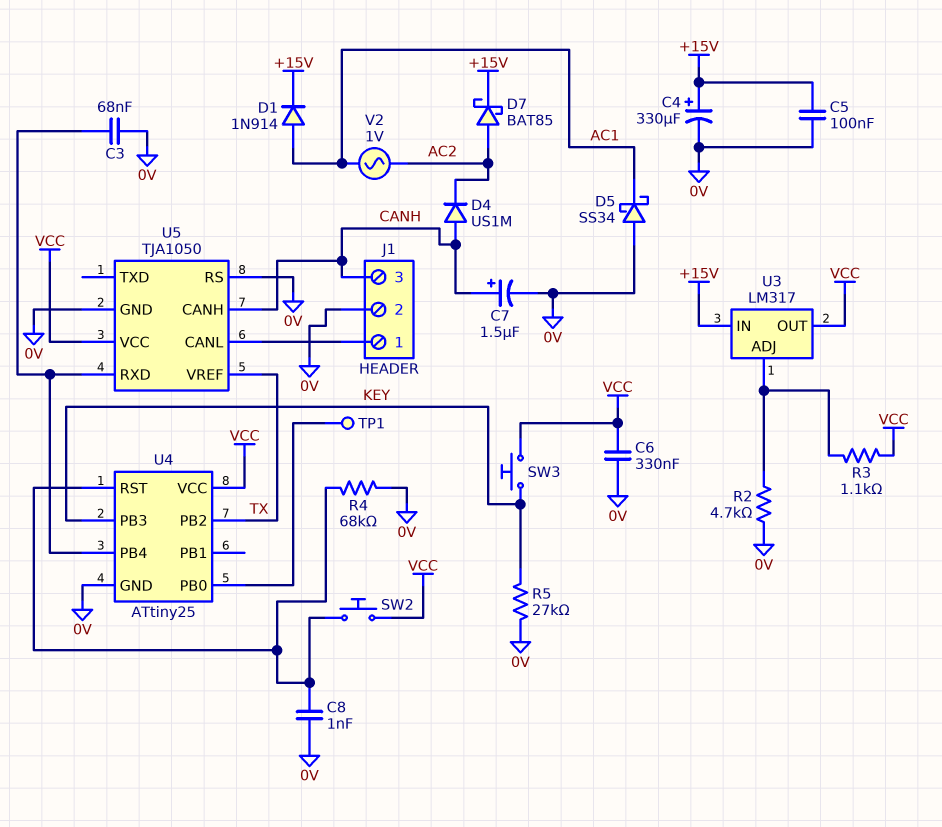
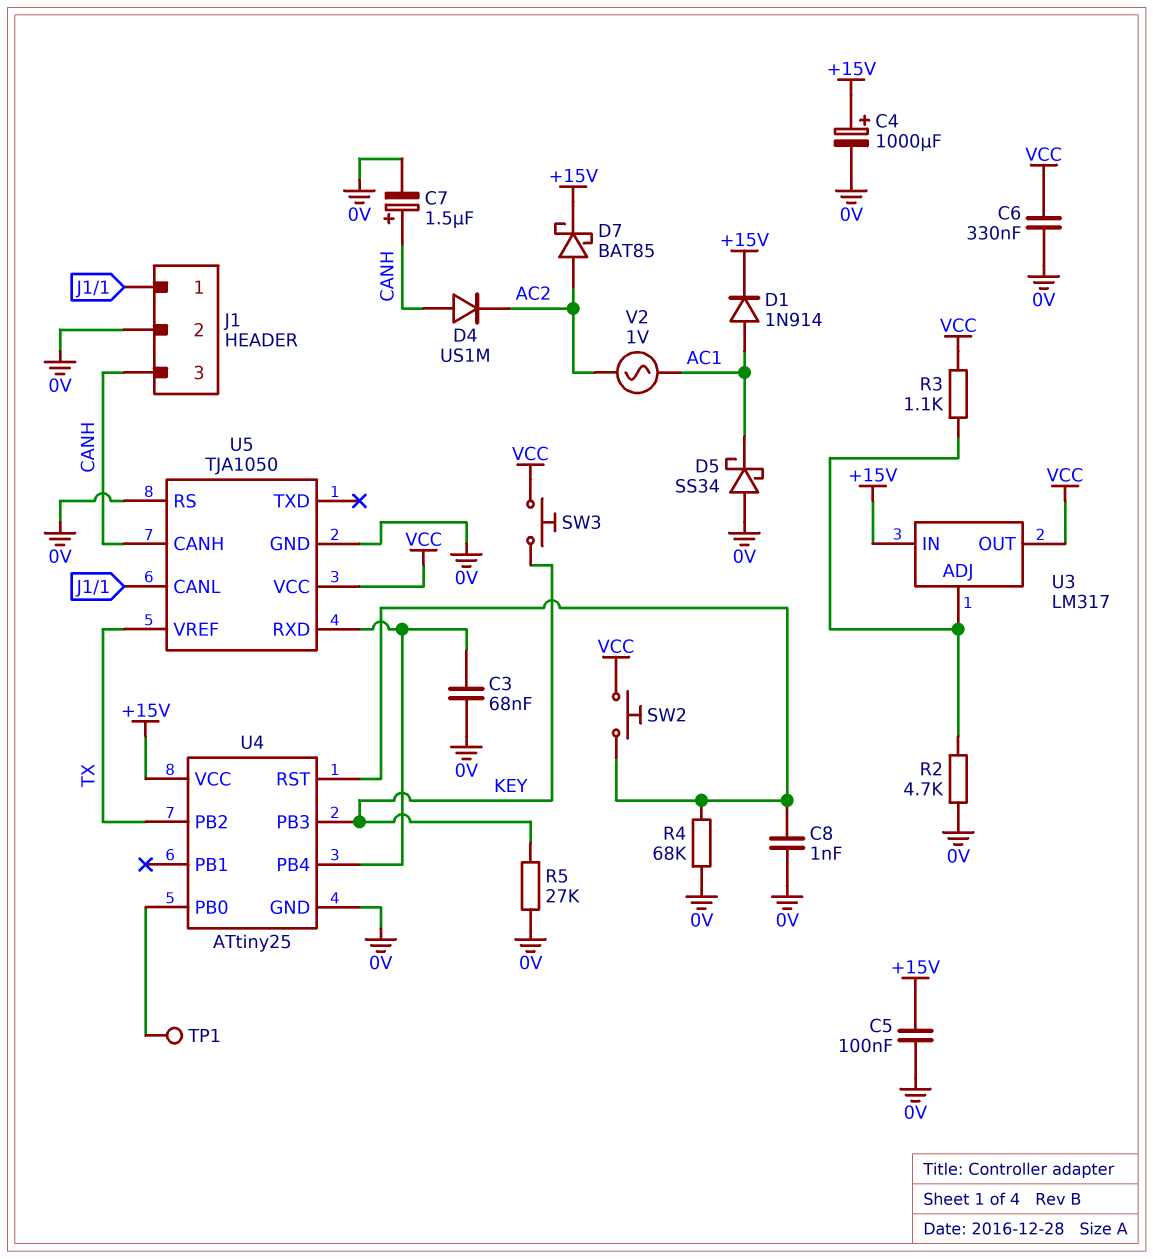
C4: 330uF (plus +15V, minus 0V) -> 1000uF (plus +15V, minus 0V)
U4 pin VCC: VCC -> +15V

